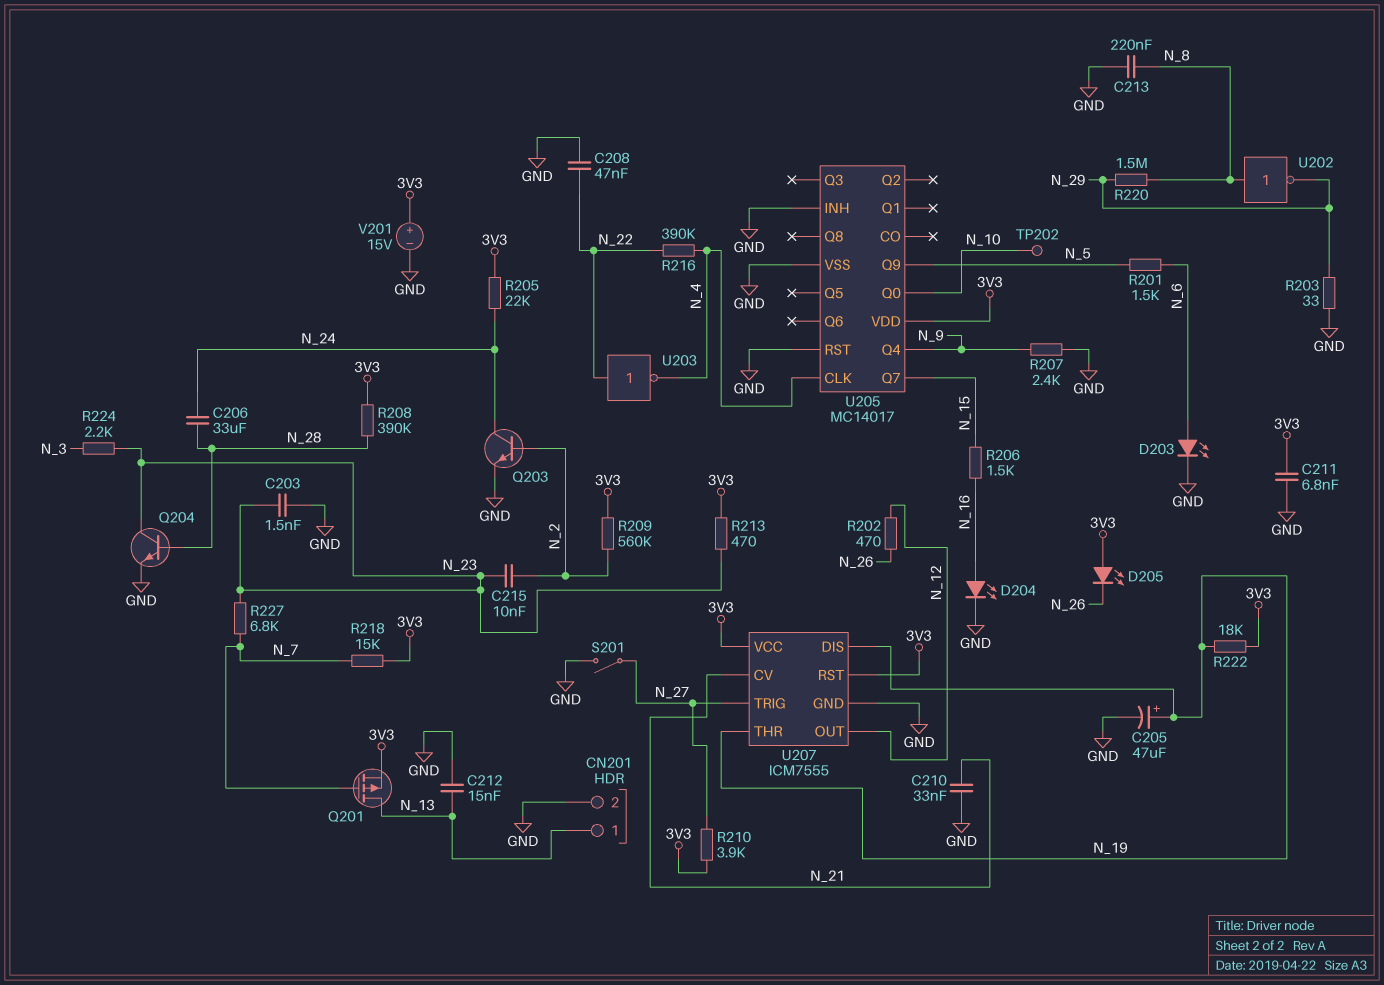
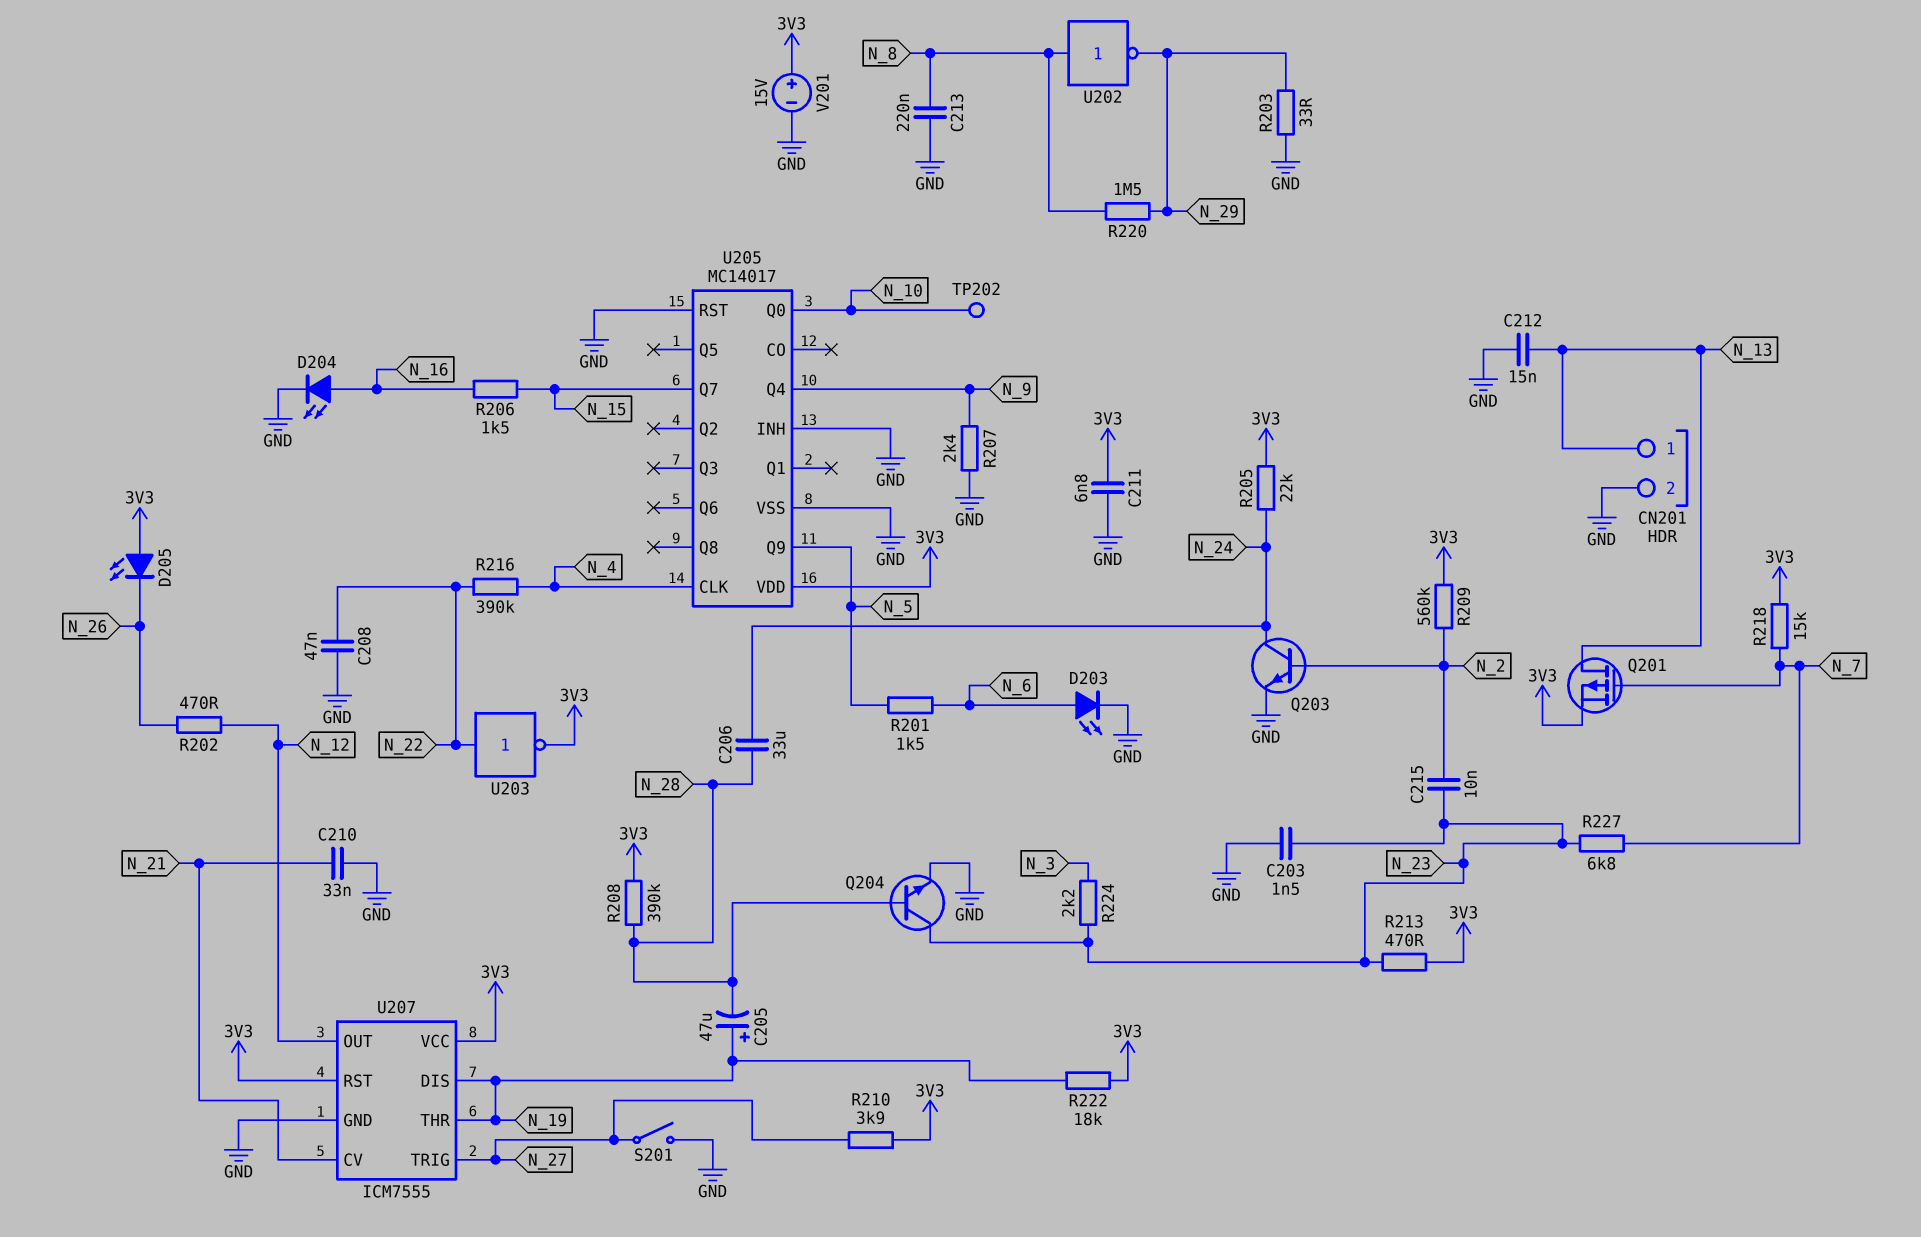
C205: 47uF (plus N_19, minus GND) -> 47uF (plus N_19, minus N_28)
U203: NOT (in N_22, out N_4) -> NOT (in N_22, out 3V3)

